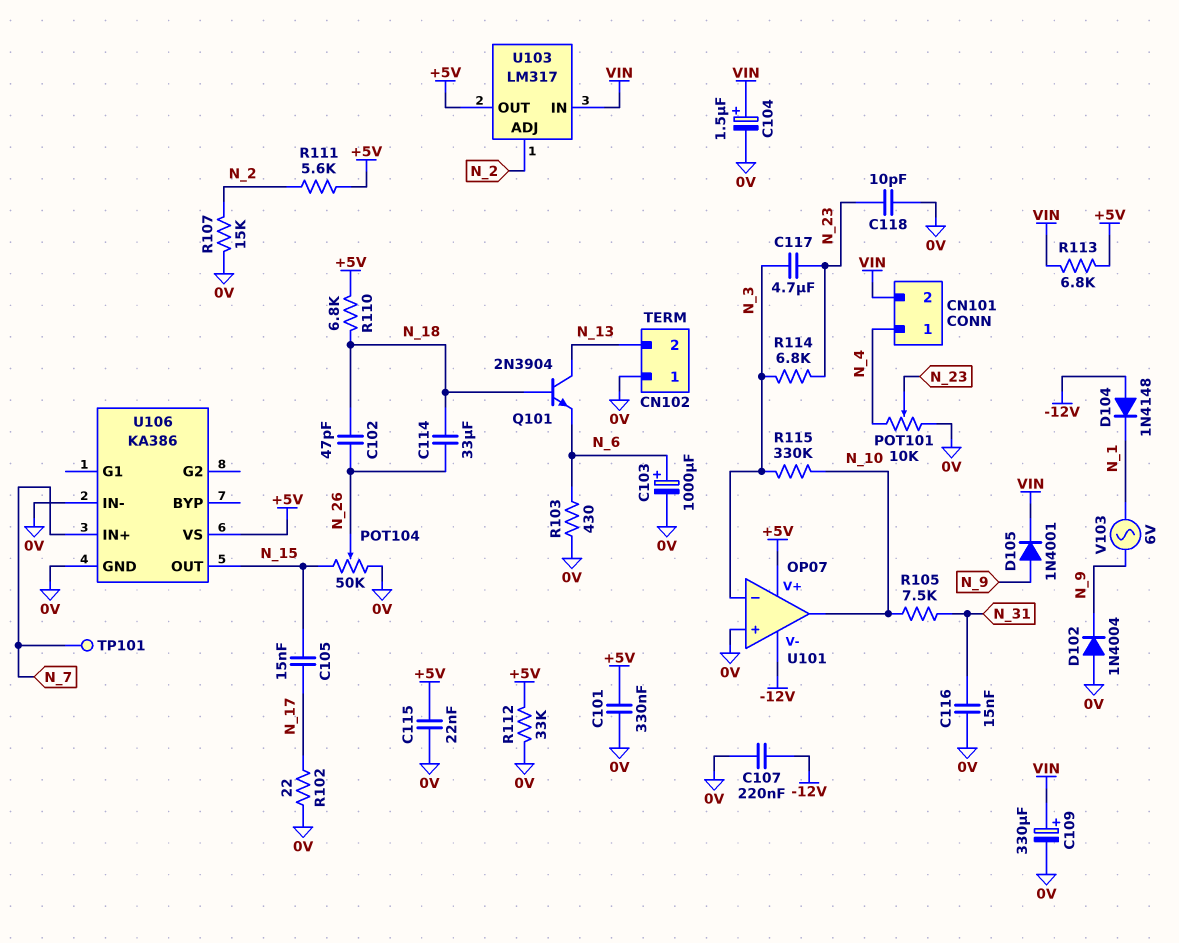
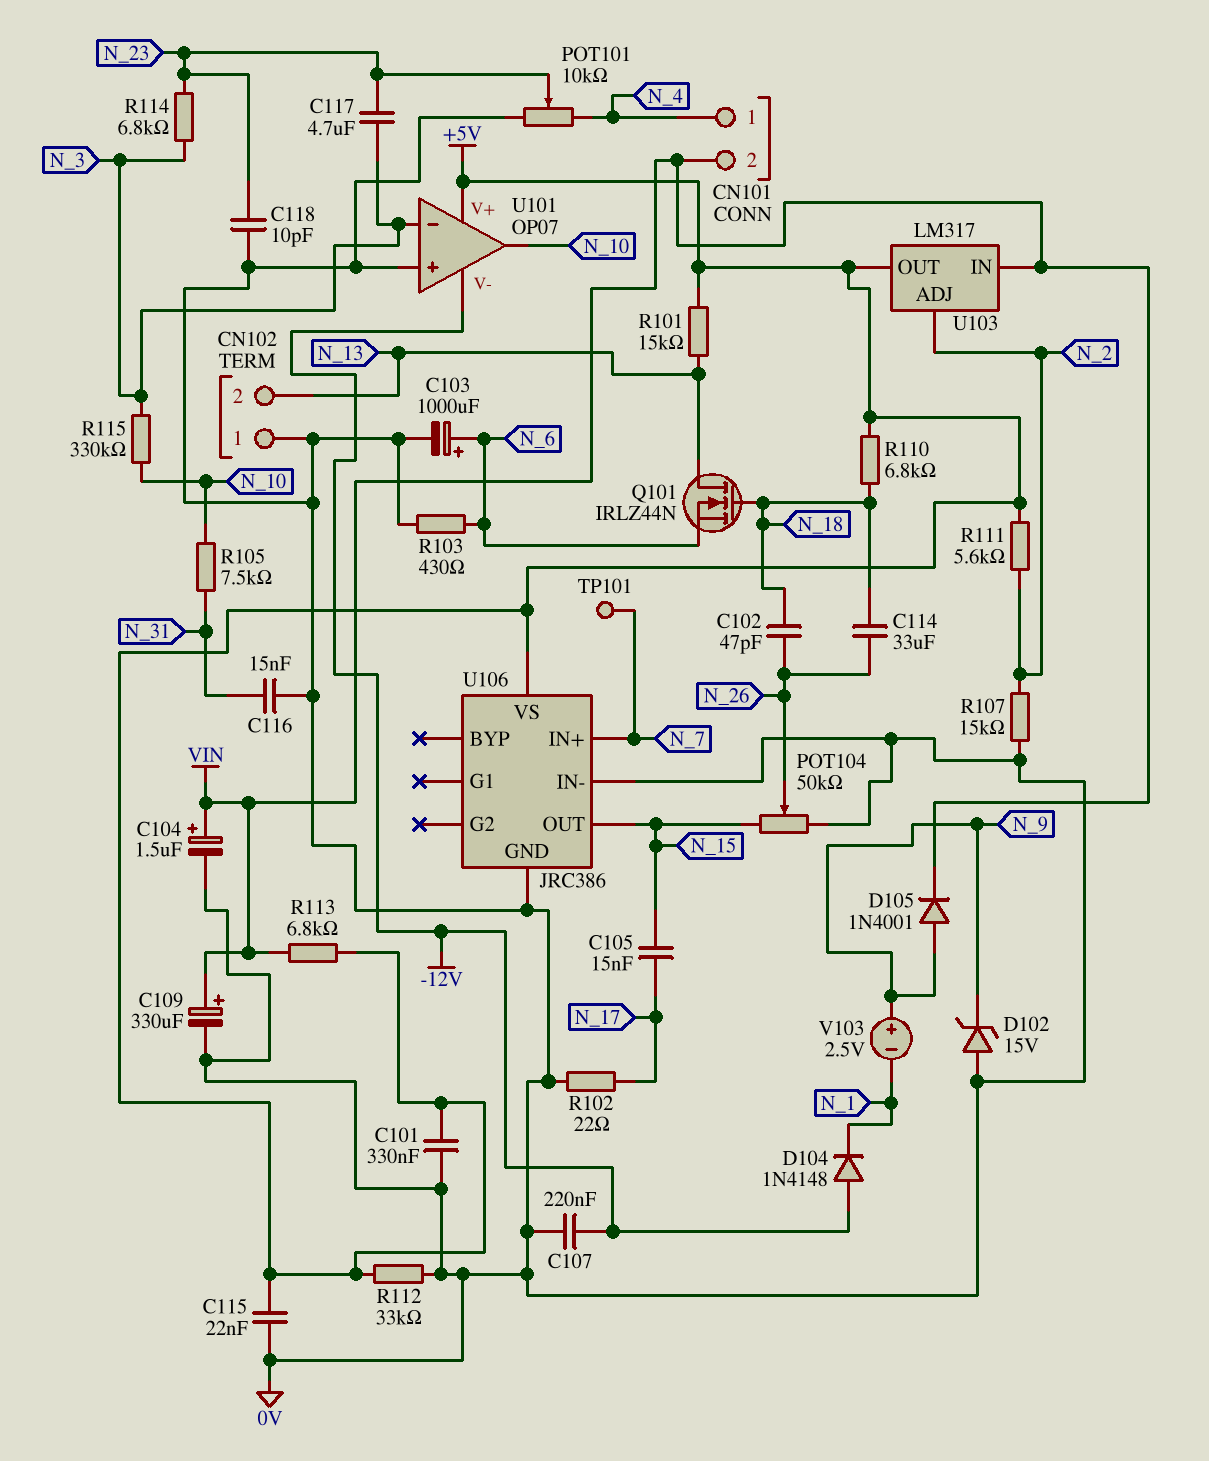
D102: diode 1N4004 (A 0V, K N_9) -> zener 15V (A 0V, K N_9)
Q101: NPN 2N3904 (B N_18, C N_13, E N_6) -> NMOS IRLZ44N (G N_18, D N_13, S N_6)
R101: none -> 15k (+5V, N_13)
U106: KA386 -> JRC386
V103: AC 6V (N_1, N_9) -> 2.5V (plus N_9, minus N_1)

